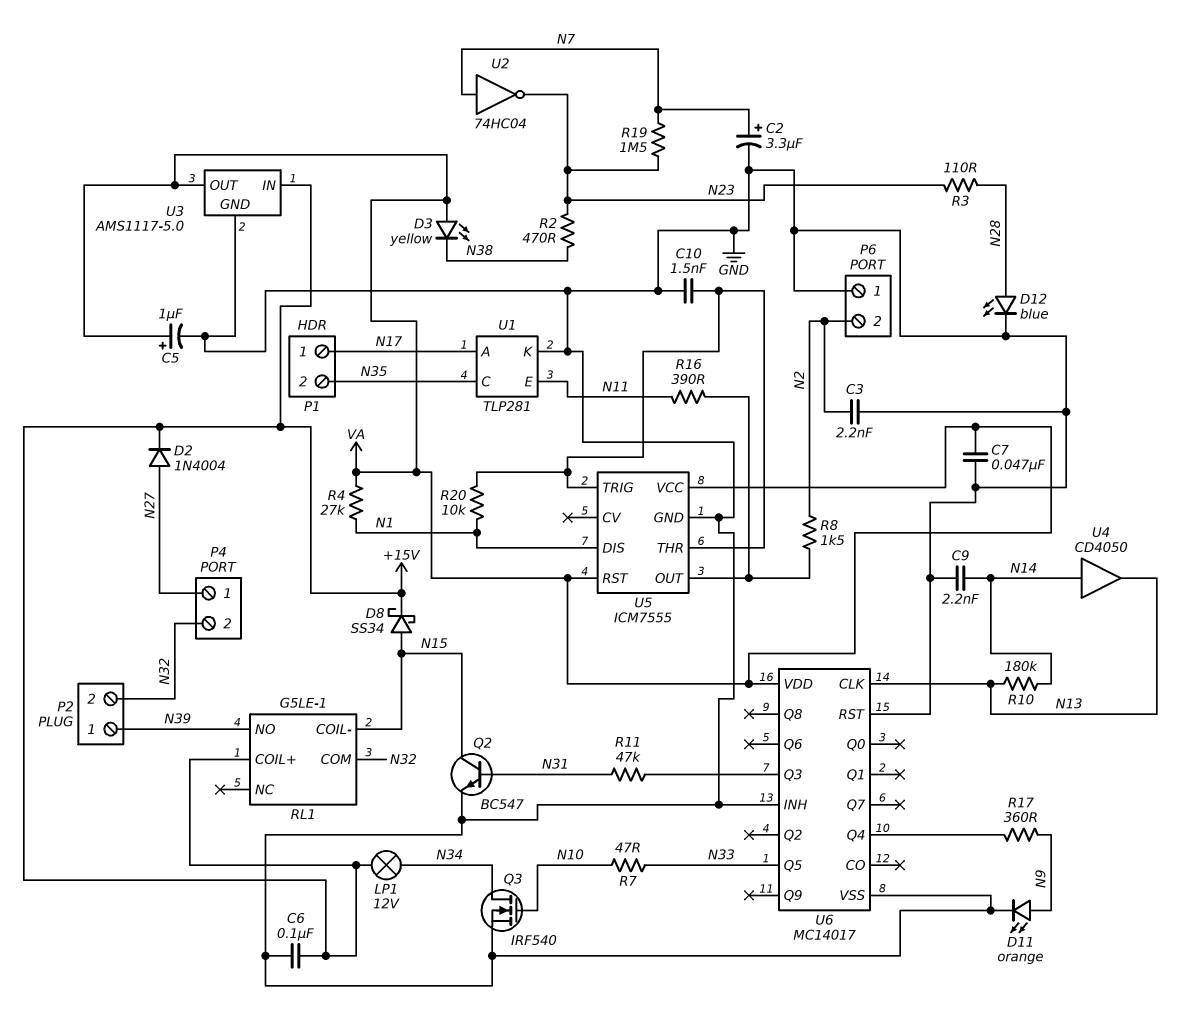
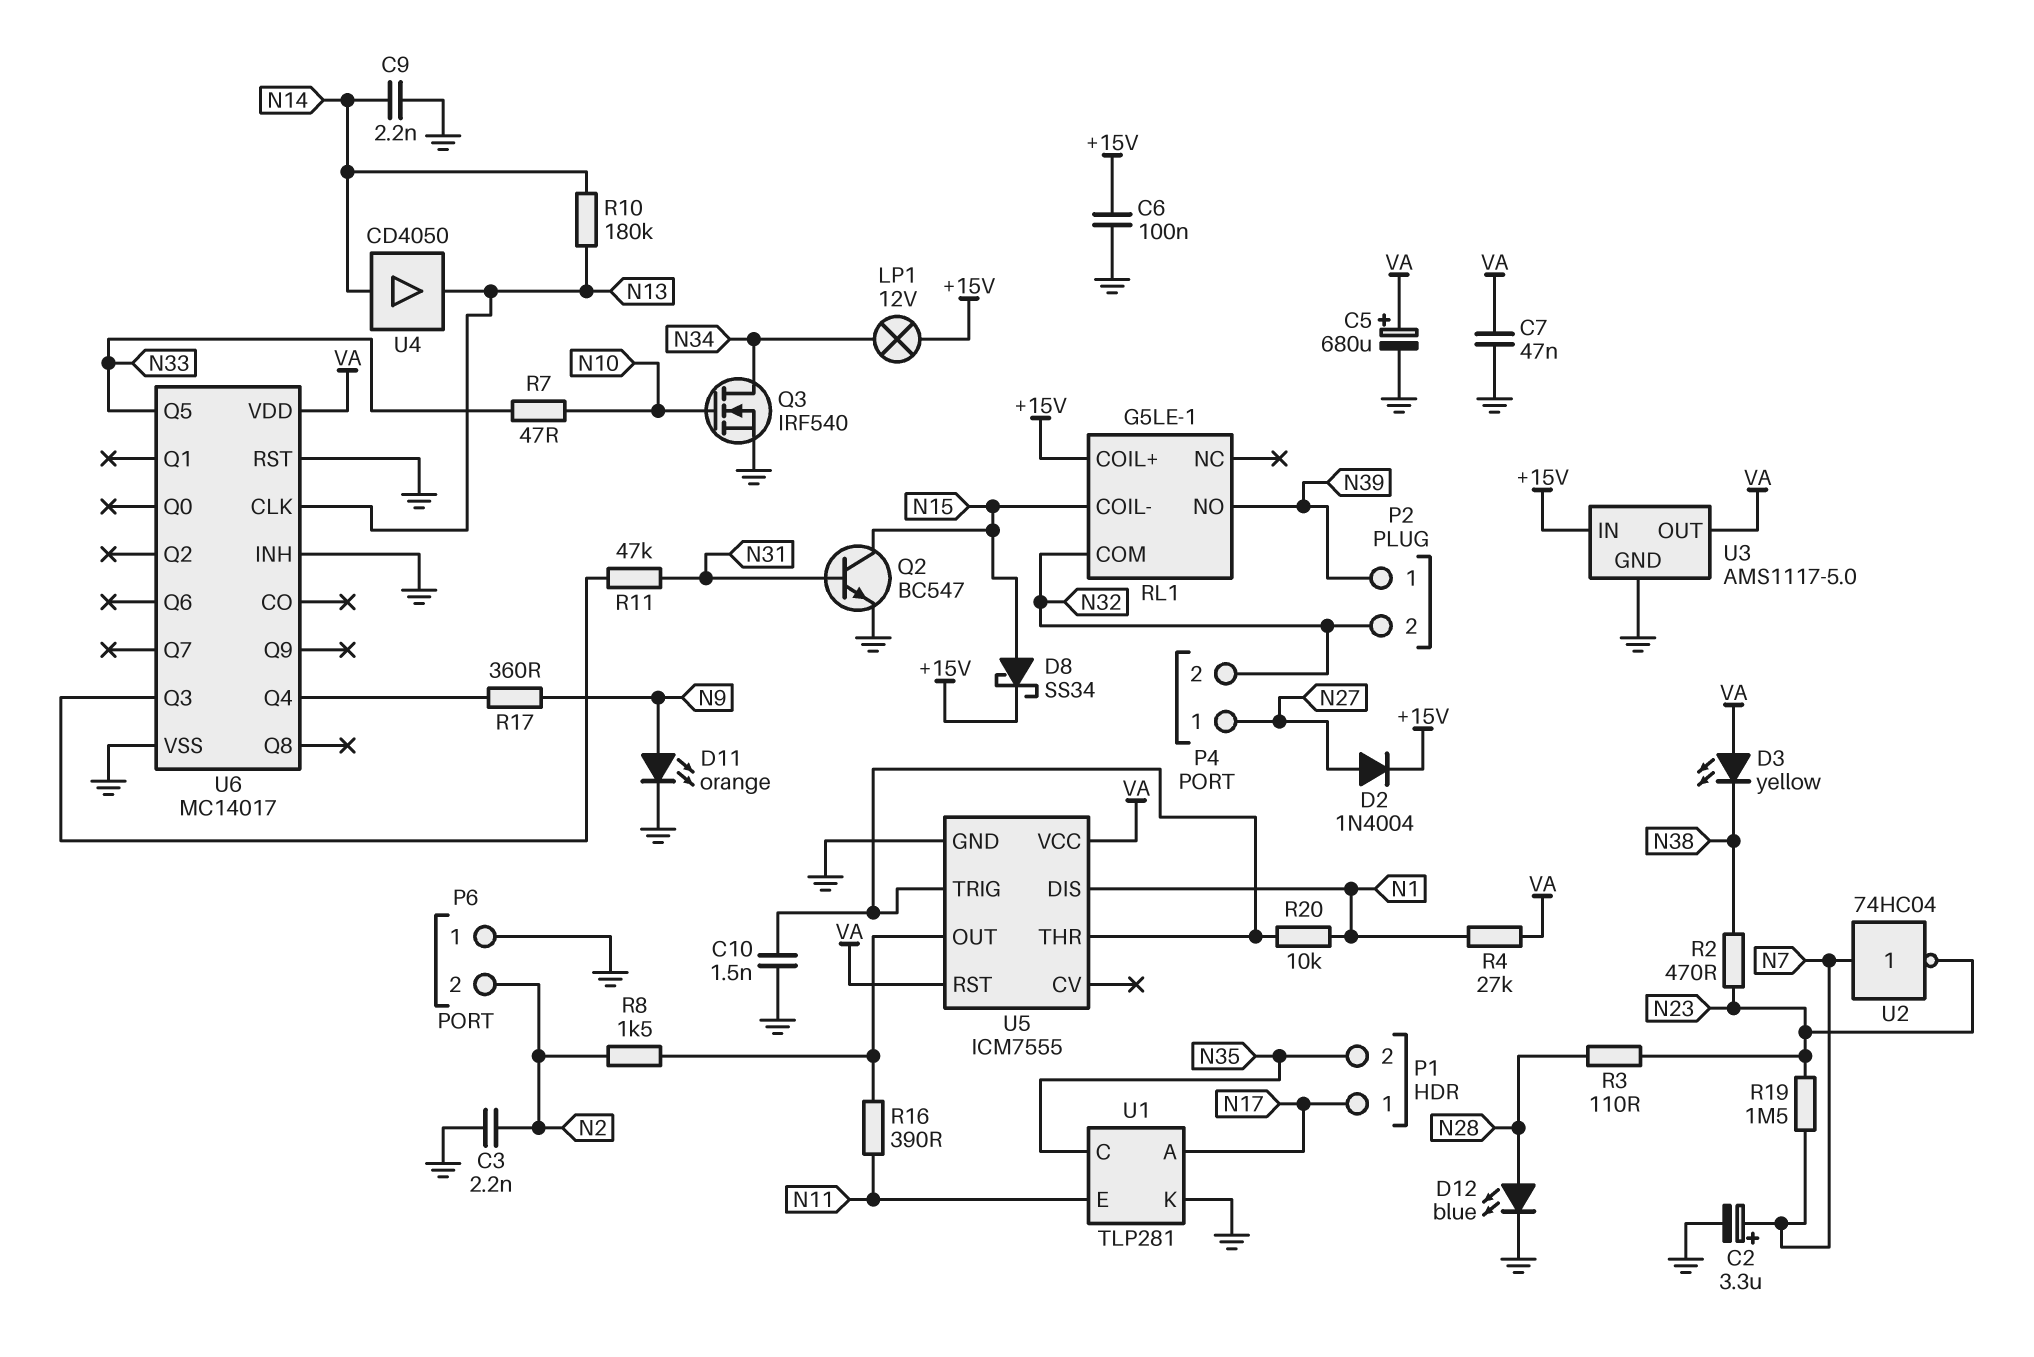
C5: 1uF (plus VA, minus GND) -> 680uF (plus VA, minus GND)

